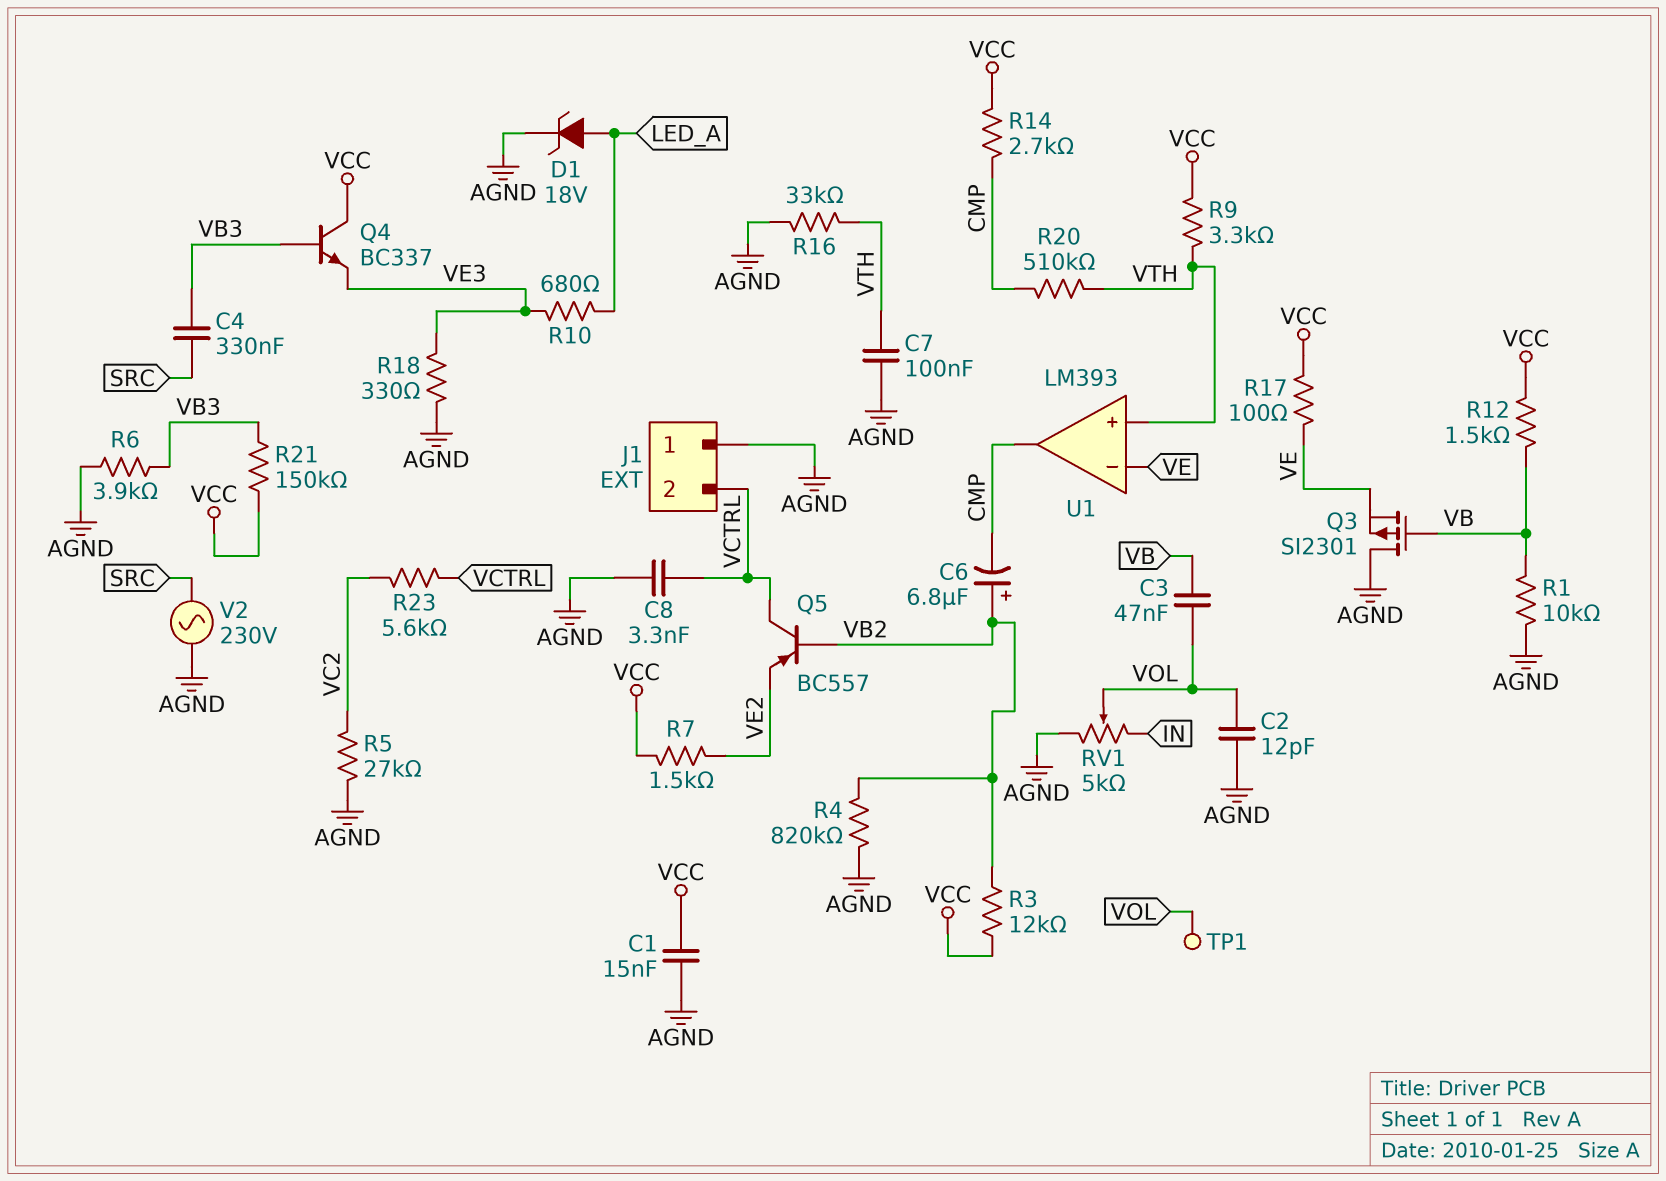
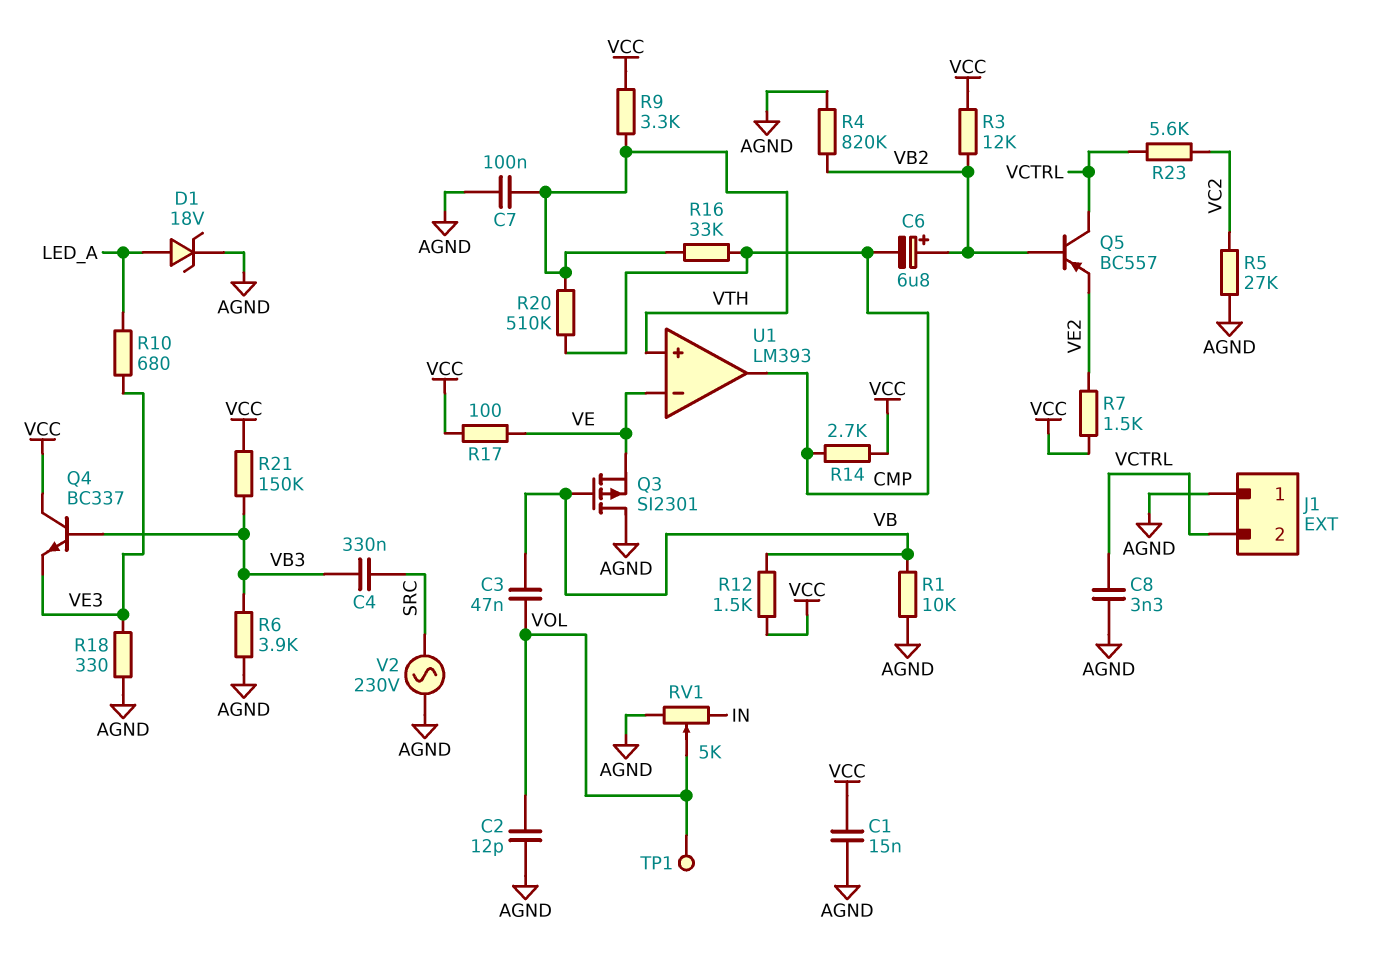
R16: 33k (AGND, VTH) -> 33k (CMP, VTH)

